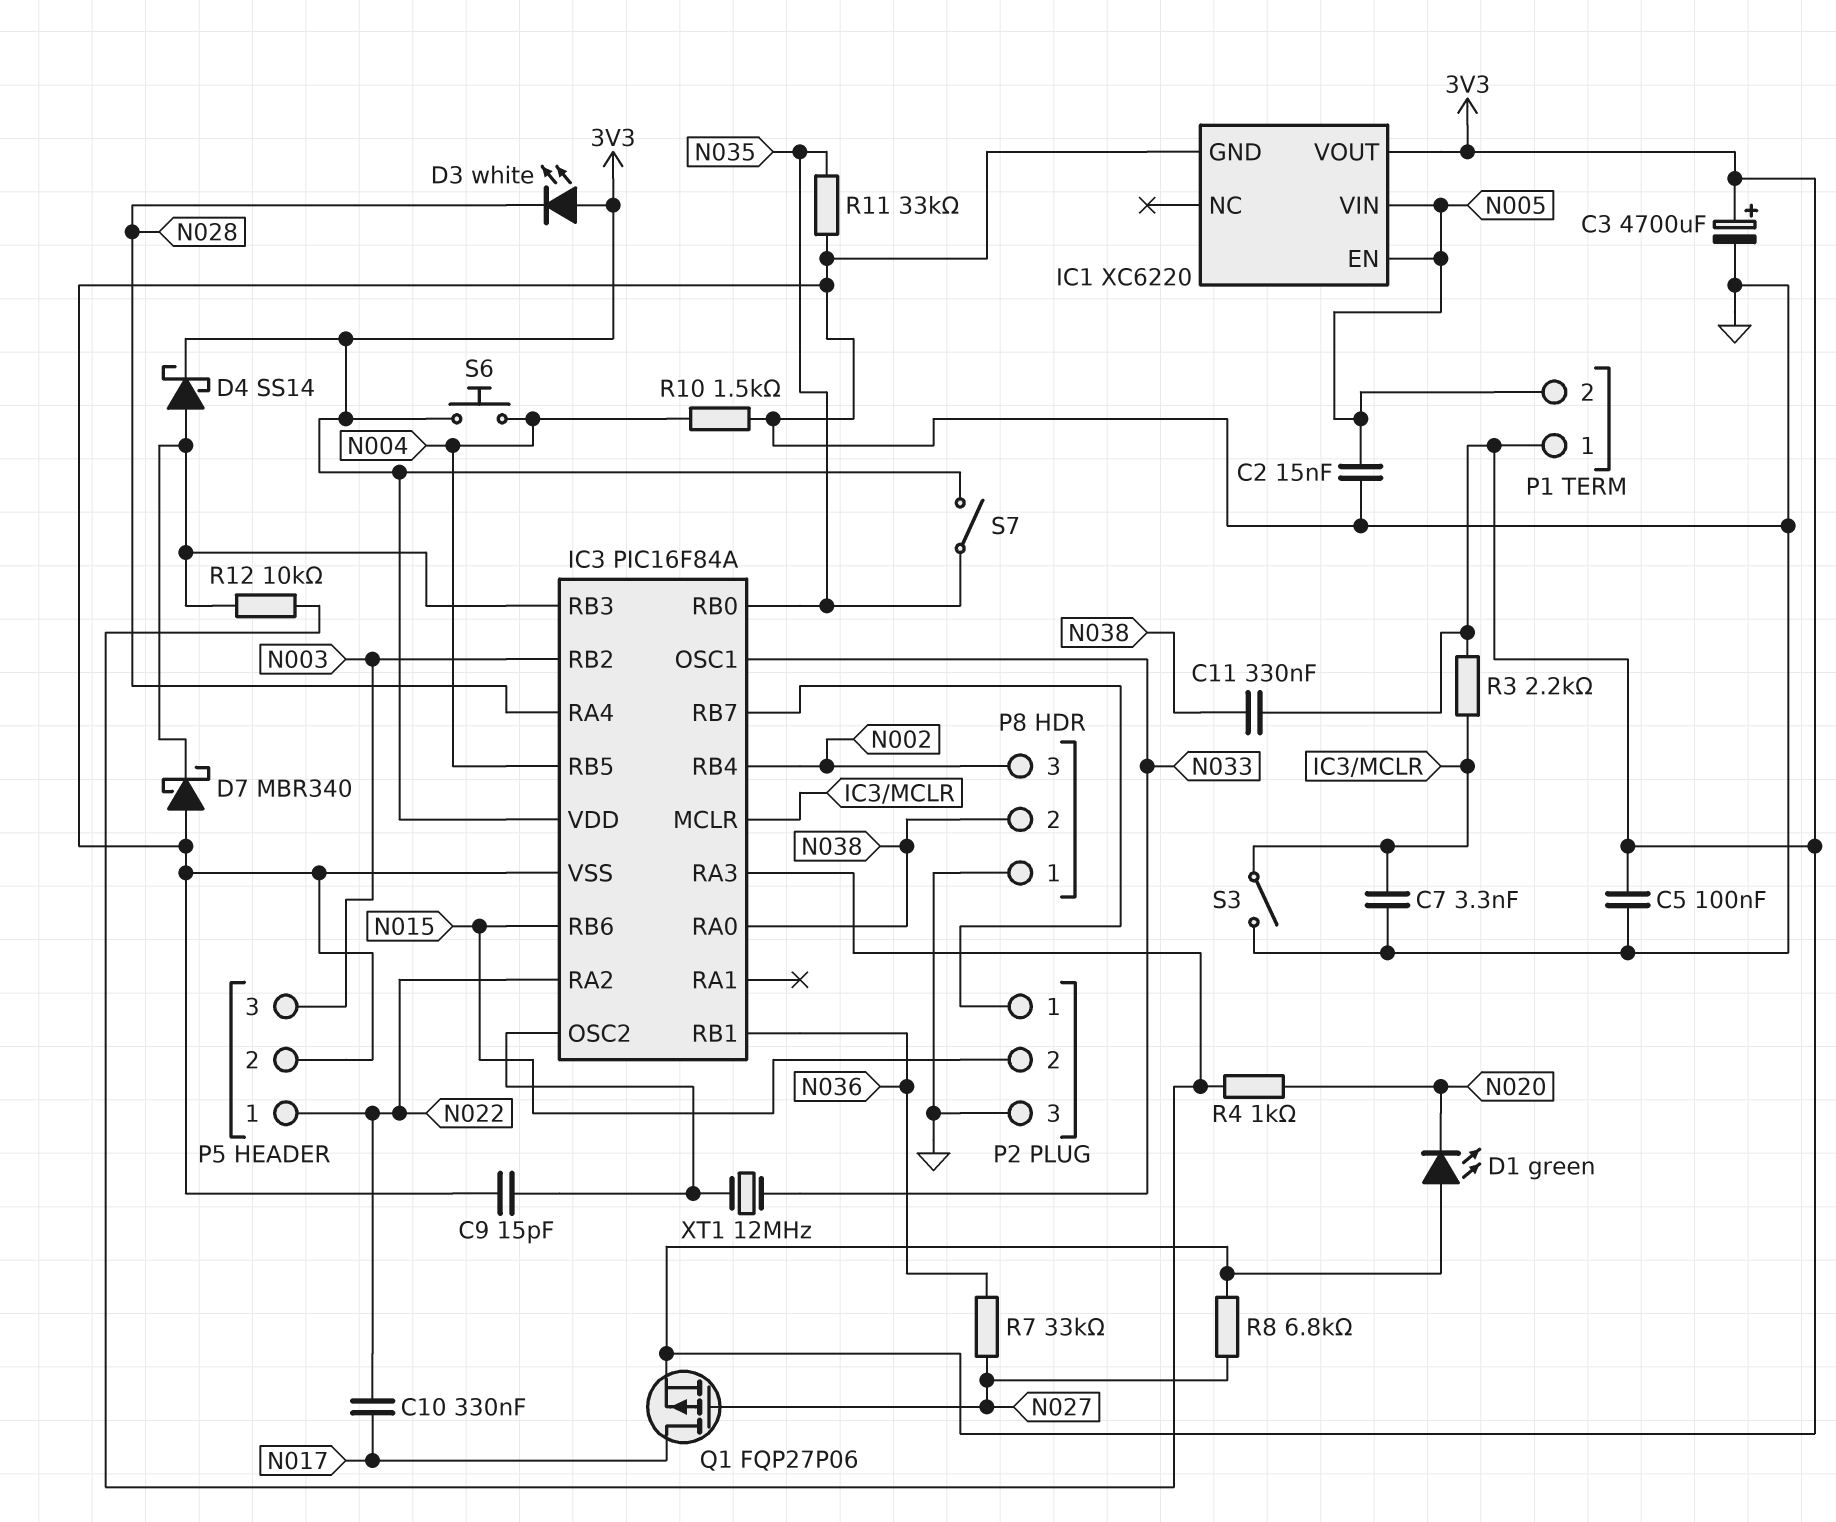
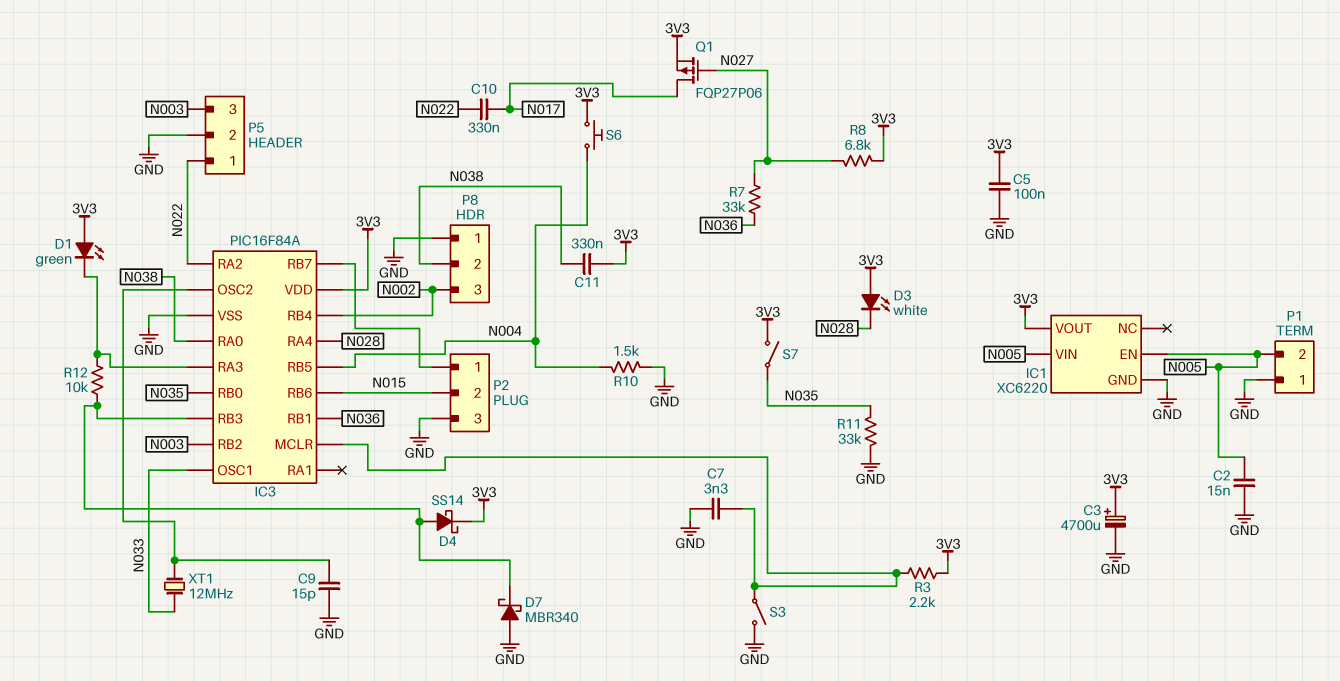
D1: LED green (A 3V3, K N020) -> LED green (A 3V3, K IC3/RA3)
P1 pin 1: 3V3 -> GND
R4: 1k (IC3/RA3, N020) -> none

